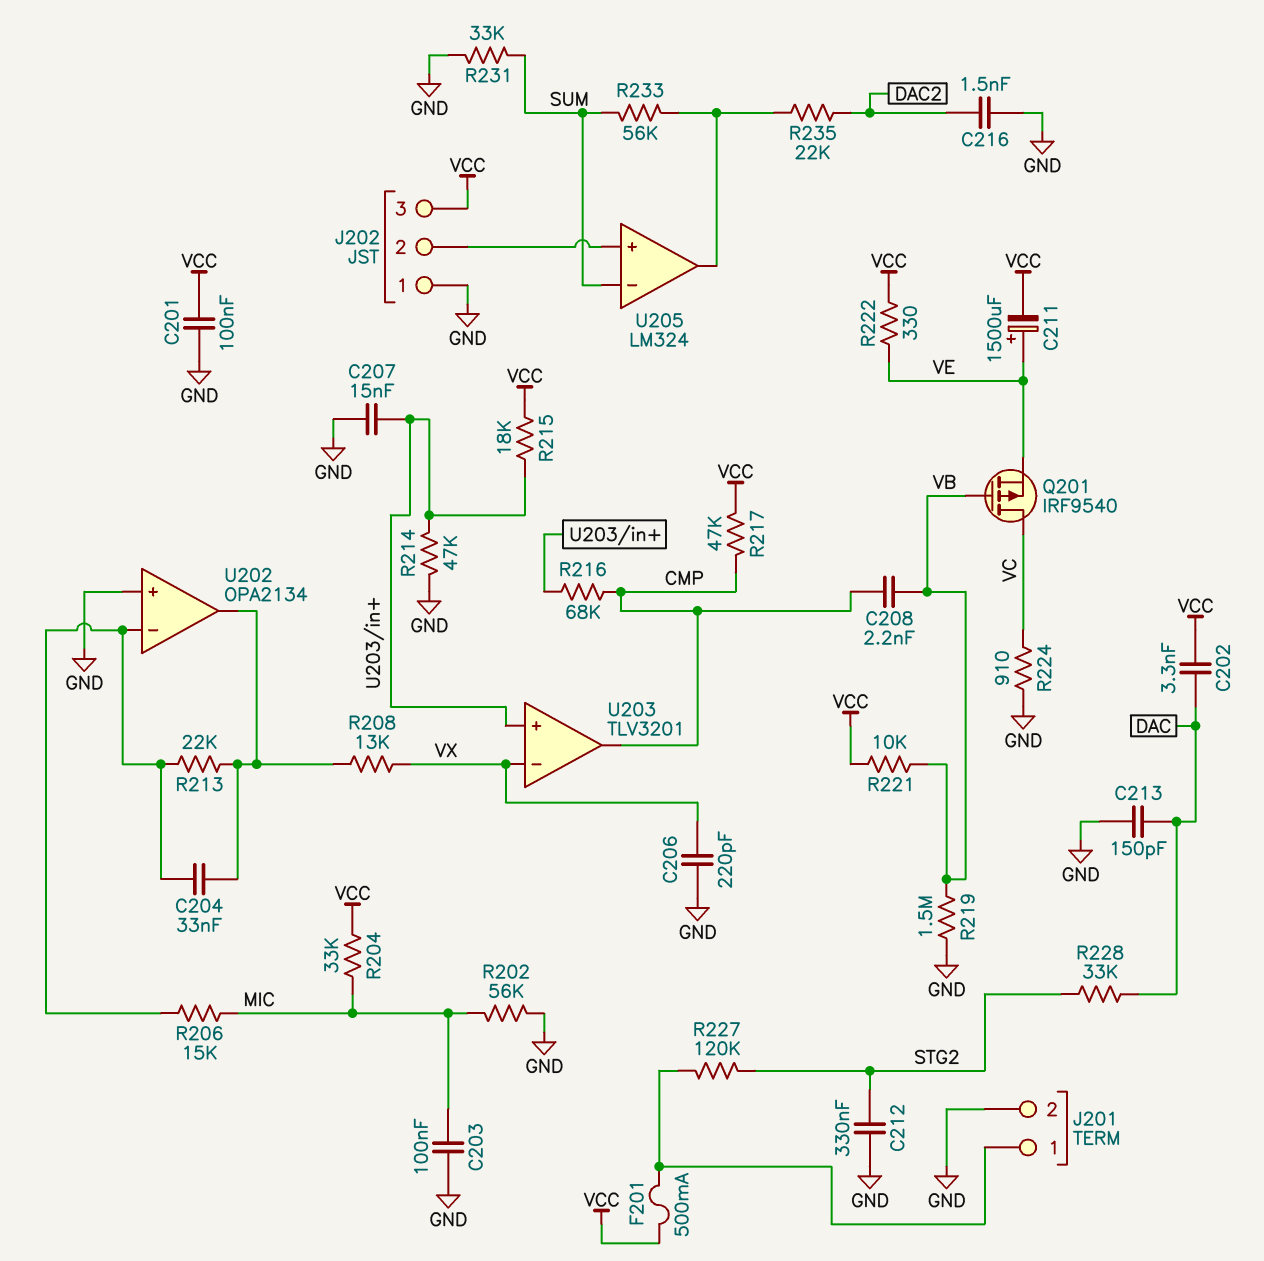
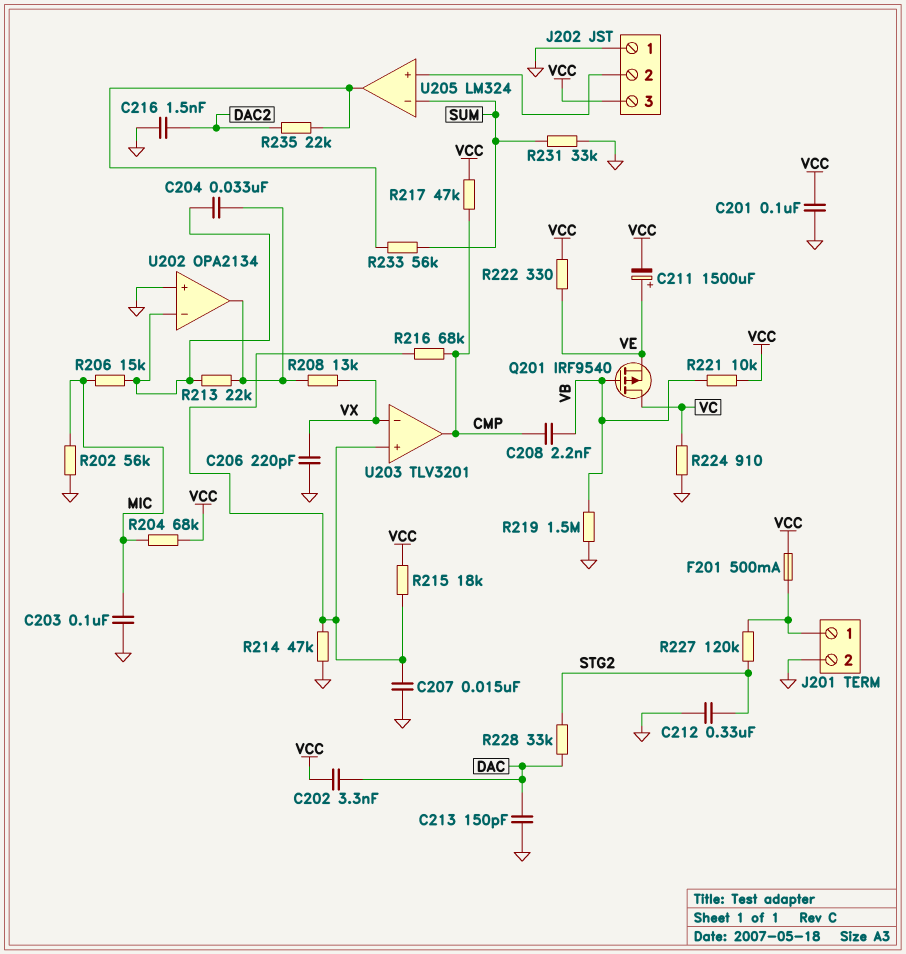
R204: 33k (MIC, VCC) -> 68k (MIC, VCC)

